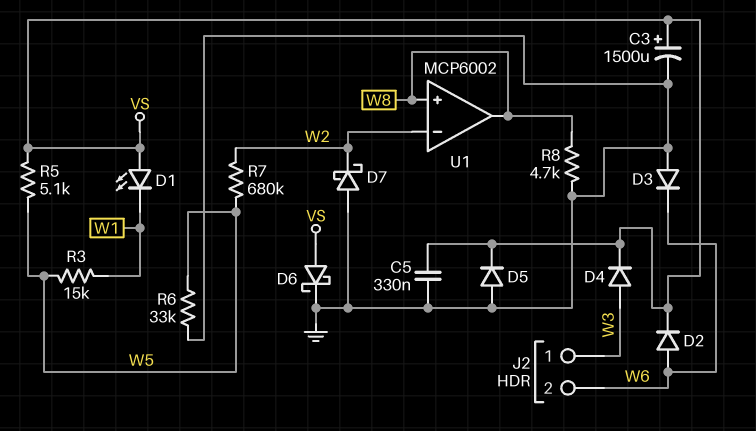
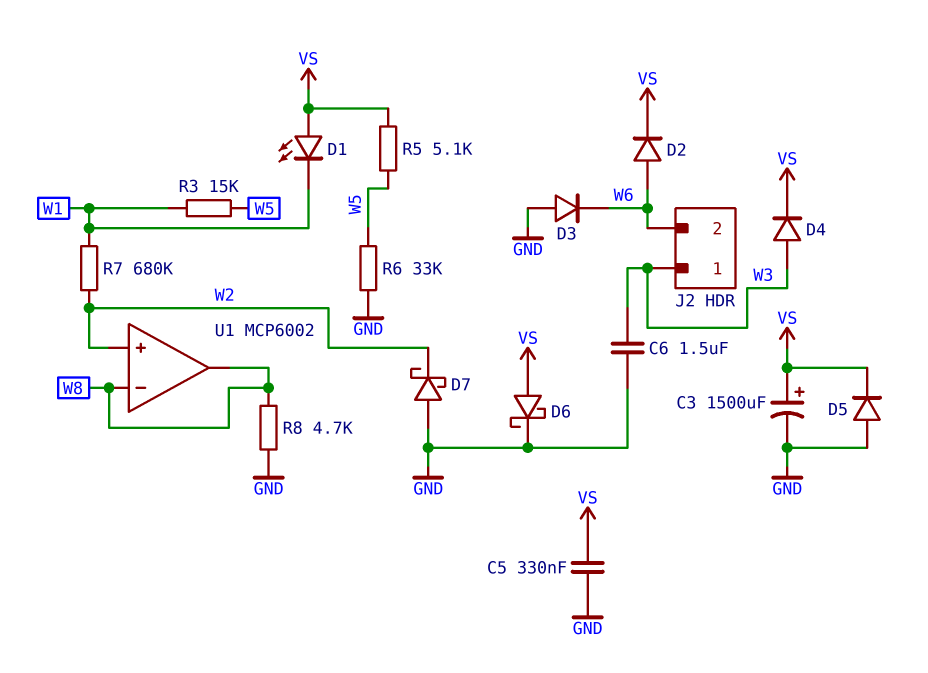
C6: none -> 1.5uF (GND, W3)
R7: 680k (W2, W5) -> 680k (W1, W2)
U1 pin in+: W8 -> W2
U1 pin in-: W2 -> W8

